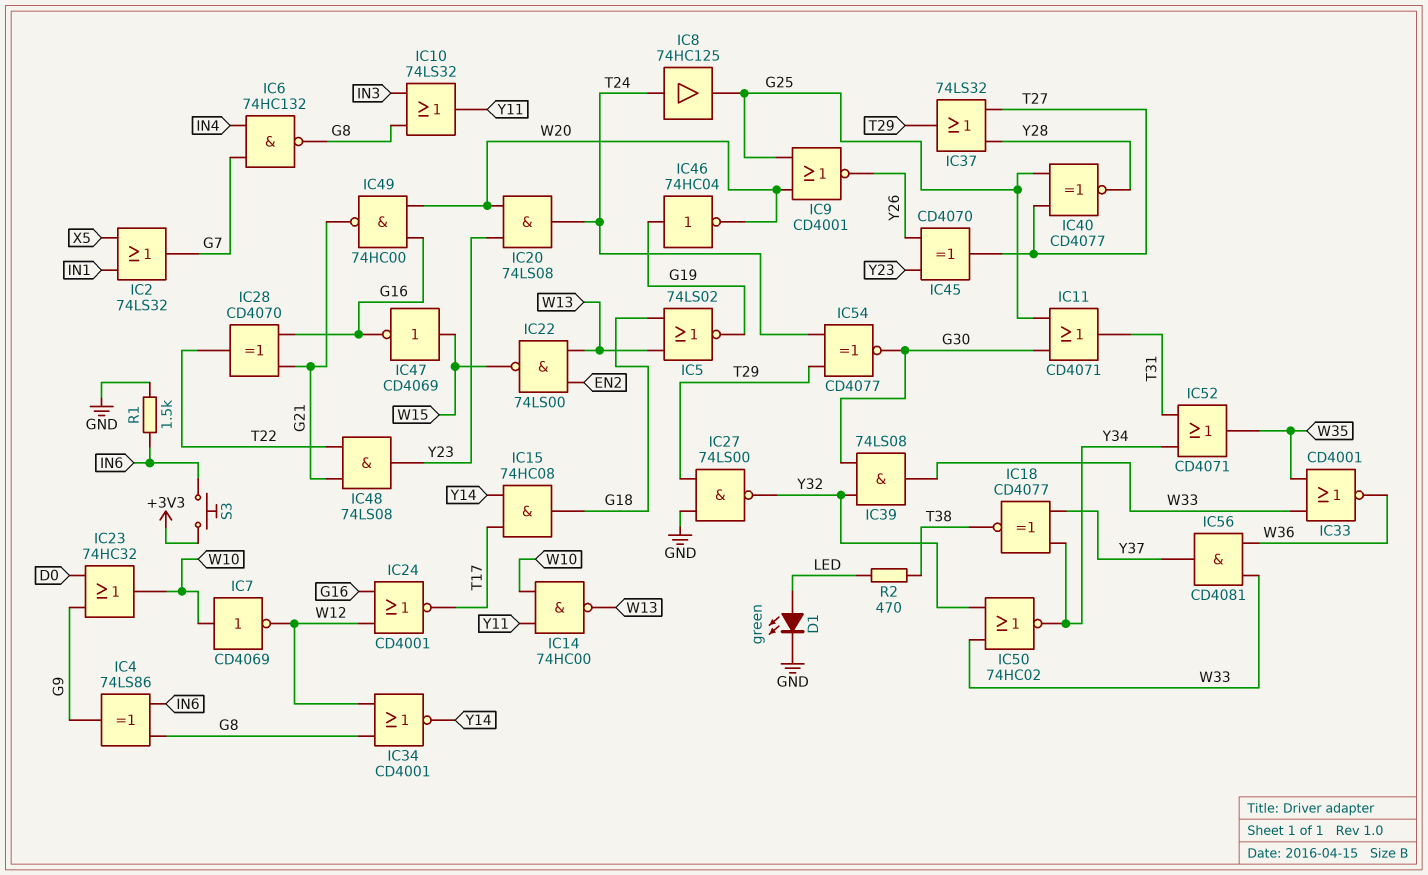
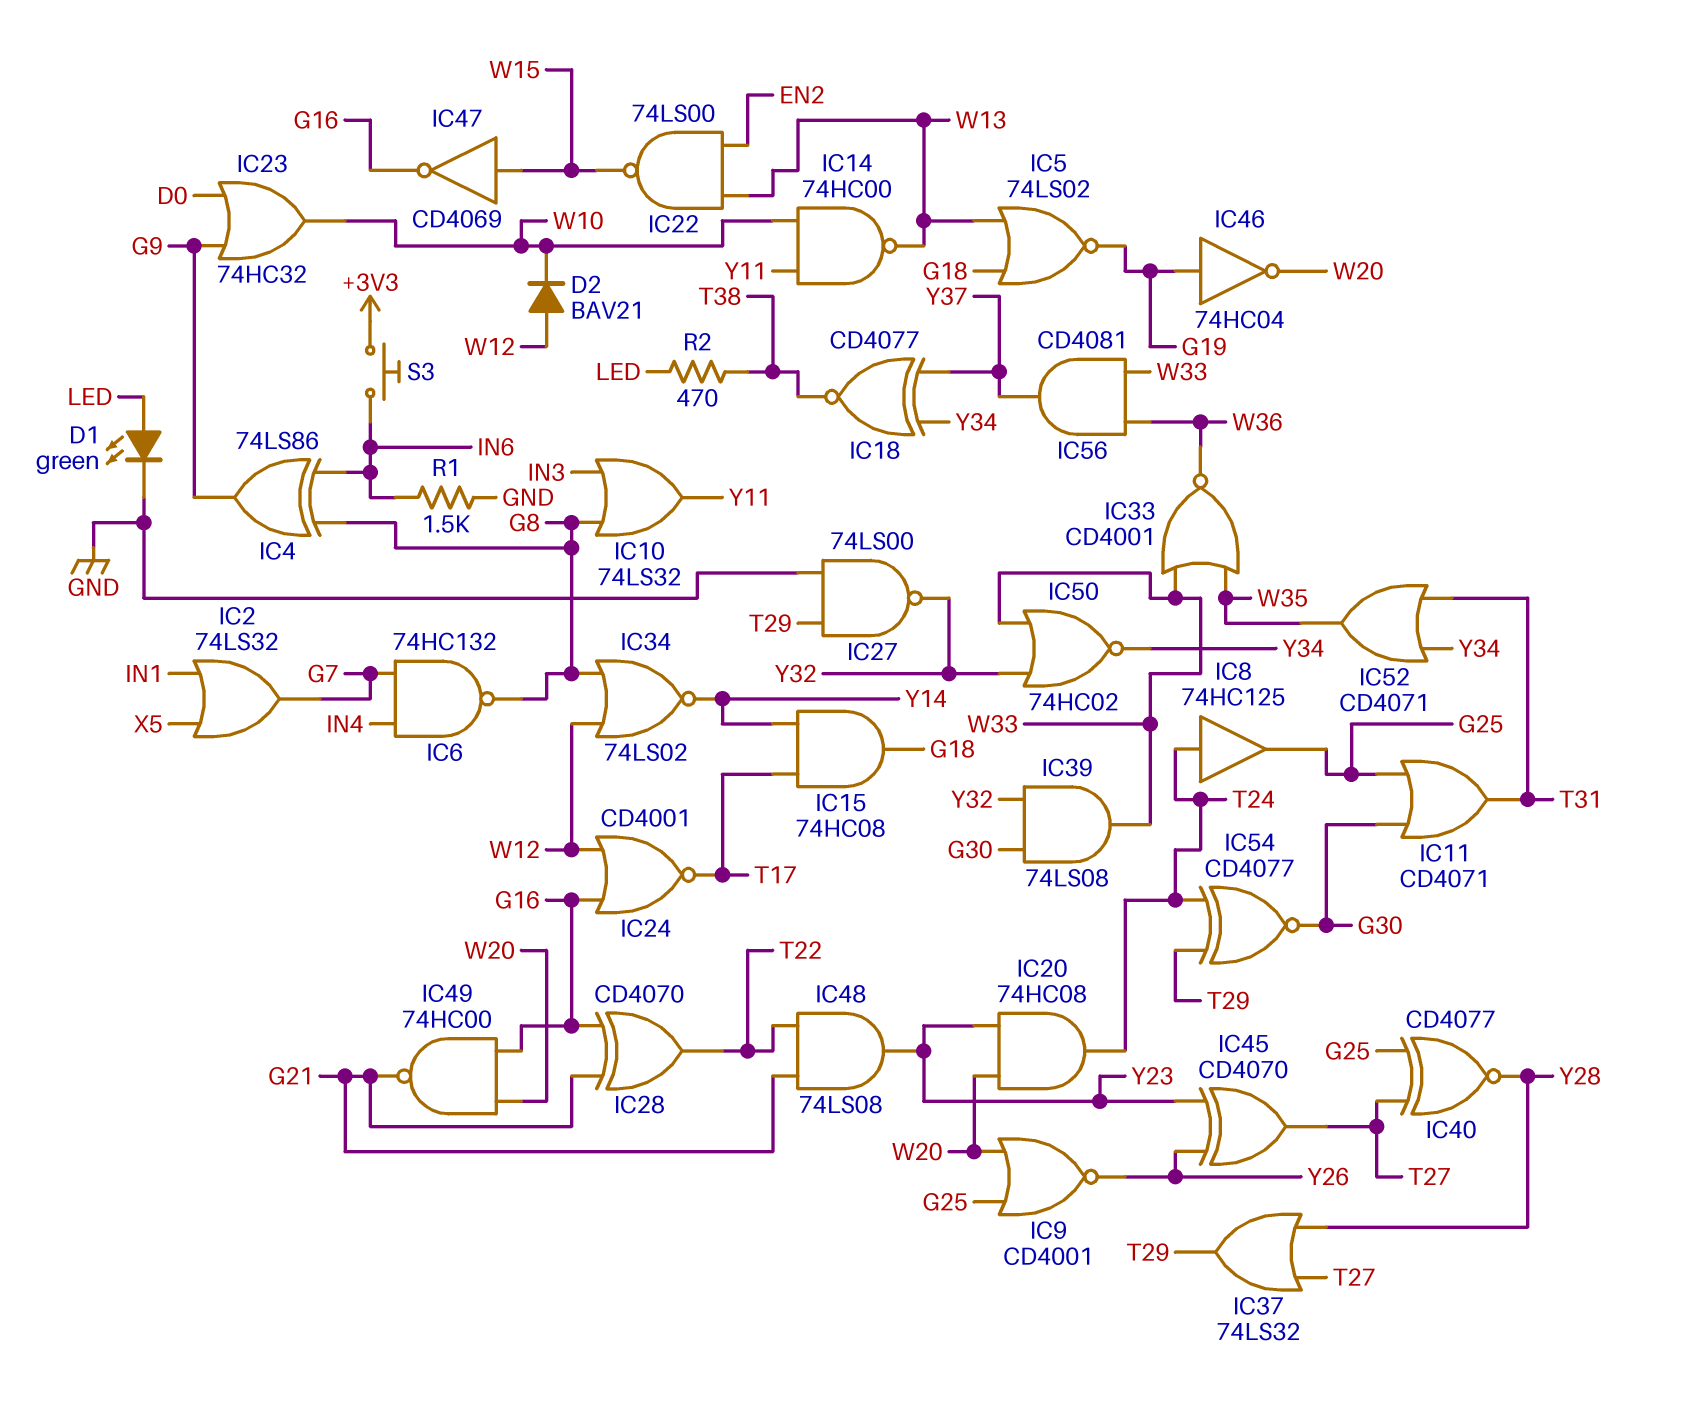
D2: none -> diode BAV21 (A W12, K W10)
IC7: NOT CD4069 (in W10, out W12) -> none
IC20: AND 74LS08 (in W20, in Y23, out T24) -> AND 74HC08 (in W20, in Y23, out T24)
IC34: NOR CD4001 (in G8, in W12, out Y14) -> NOR 74LS02 (in G8, in W12, out Y14)

